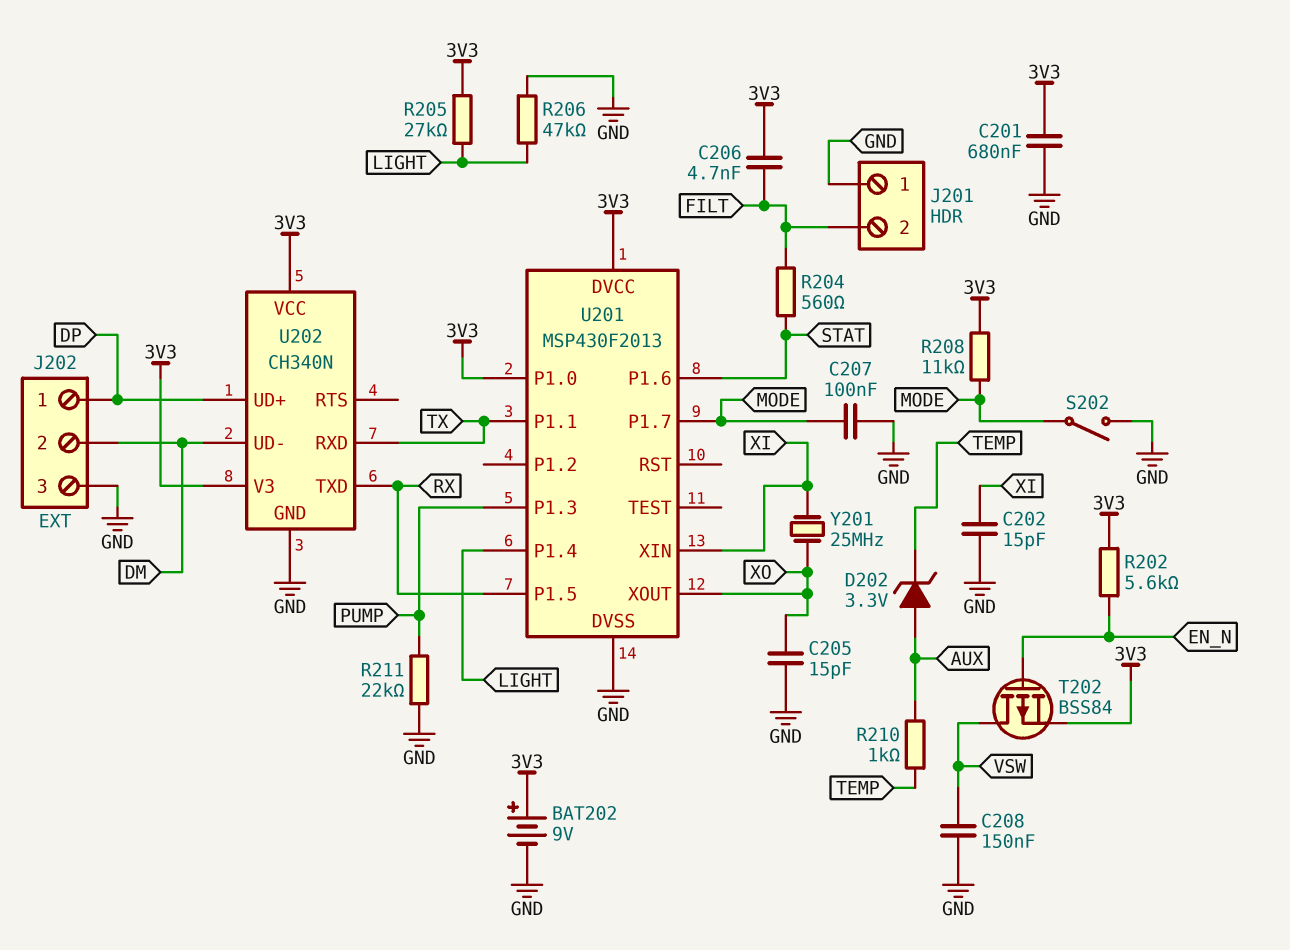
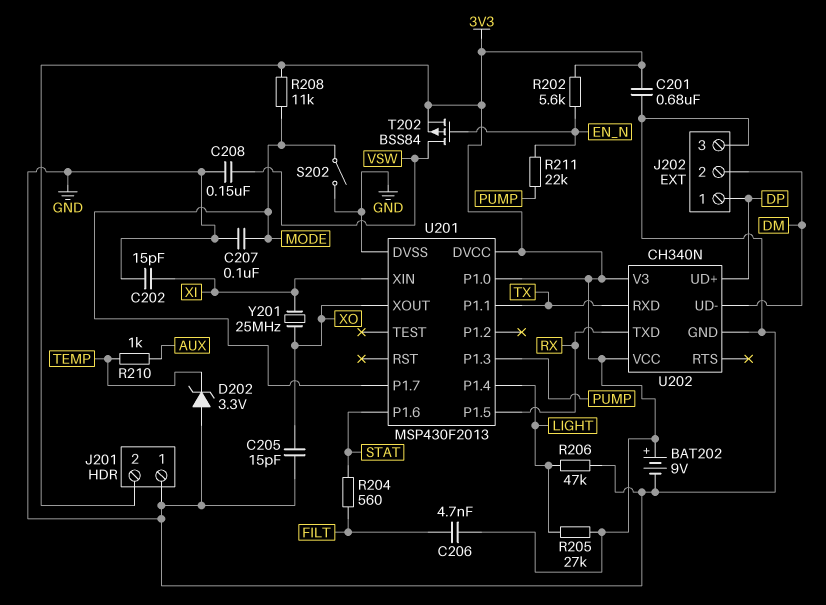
D202: zener 3.3V (A AUX, K TEMP) -> zener 3.3V (A GND, K TEMP)
J201 pin 2: FILT -> 3V3
R211: 22k (GND, PUMP) -> 22k (EN_N, PUMP)

